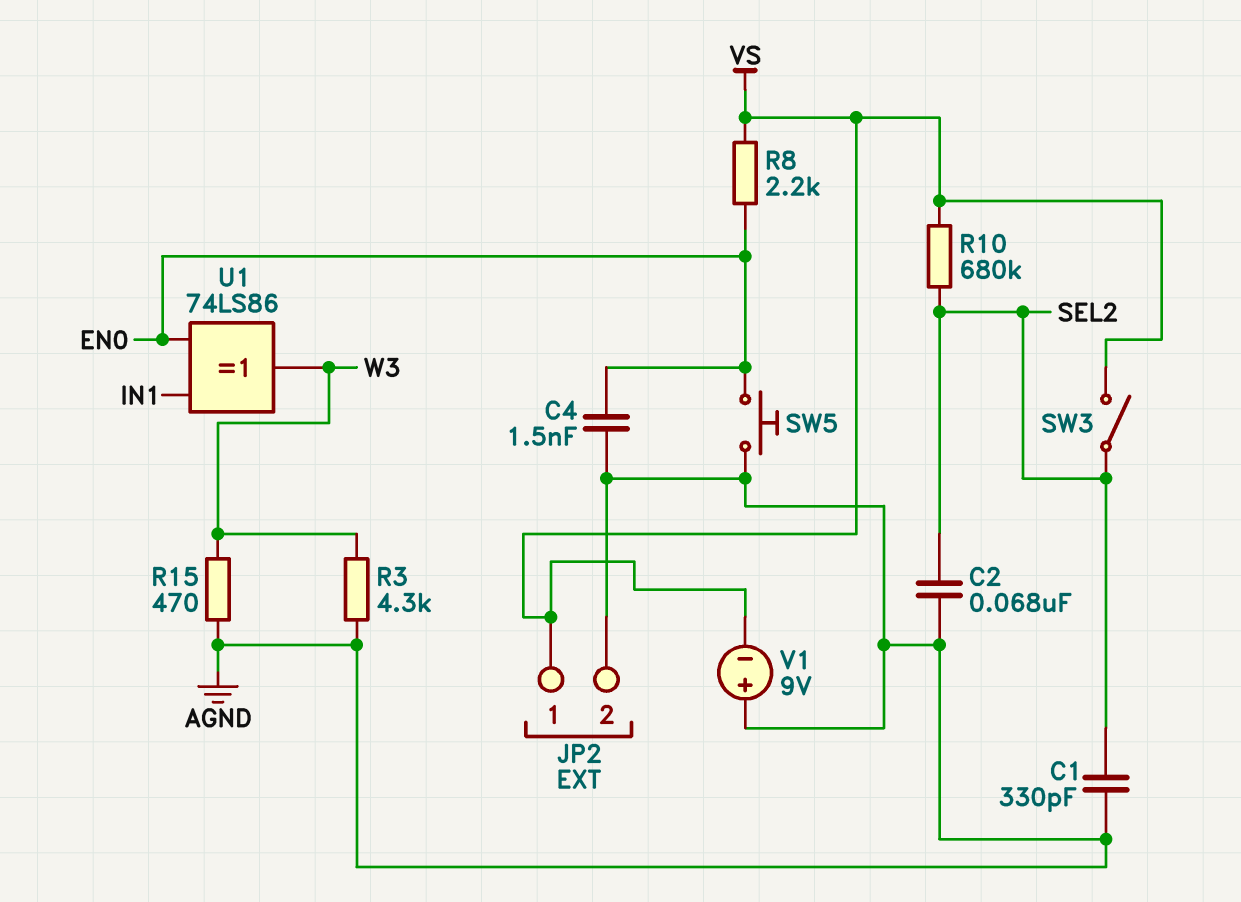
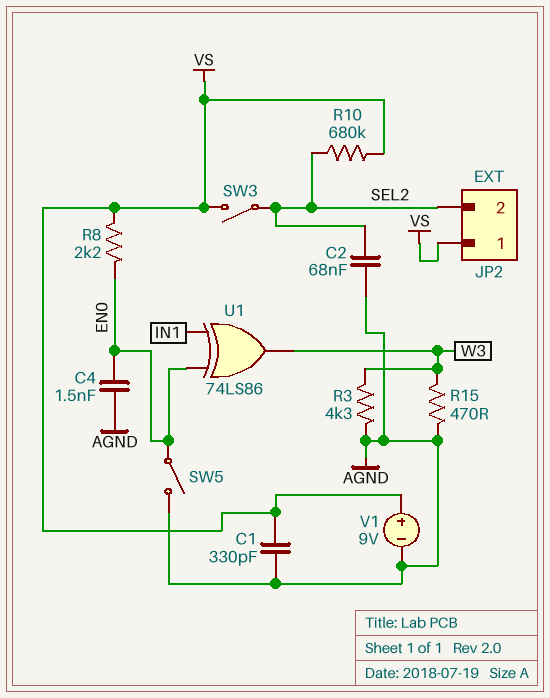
C1: 330pF (AGND, SEL2) -> 330pF (AGND, VS)
JP2 pin 2: AGND -> SEL2
SW5: button (AGND, EN0) -> switch (AGND, EN0)
V1: 9V (plus AGND, minus VS) -> 9V (plus VS, minus AGND)

